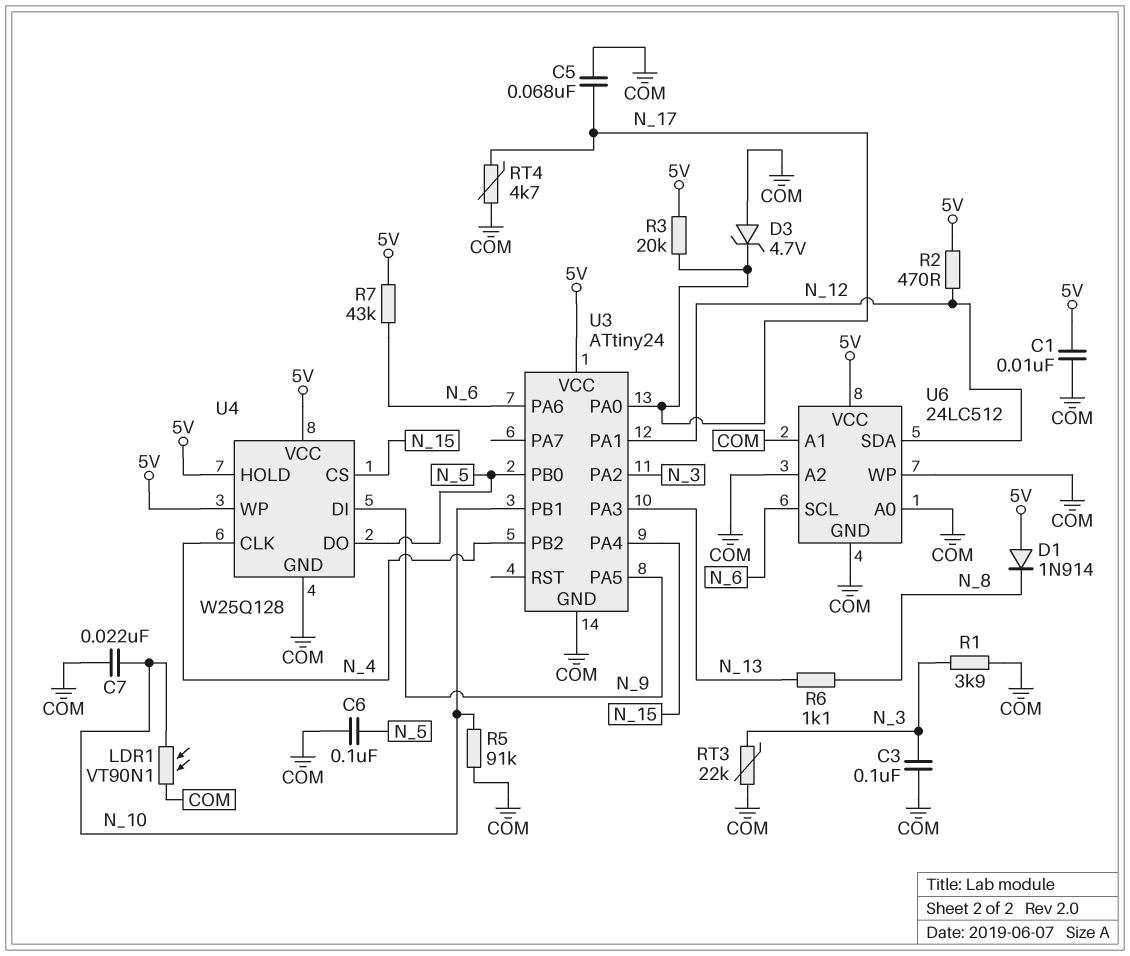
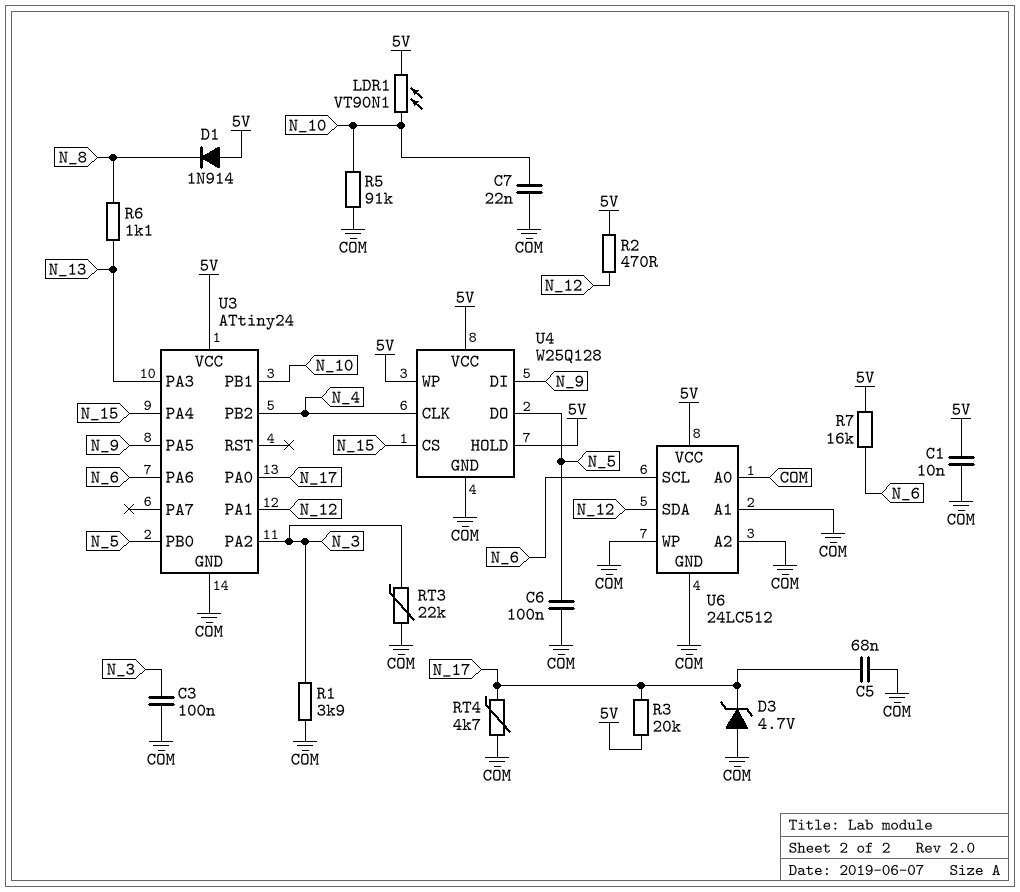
LDR1: VT90N1 (COM, N_10) -> VT90N1 (5V, N_10)
R7: 43k (5V, N_6) -> 16k (5V, N_6)

